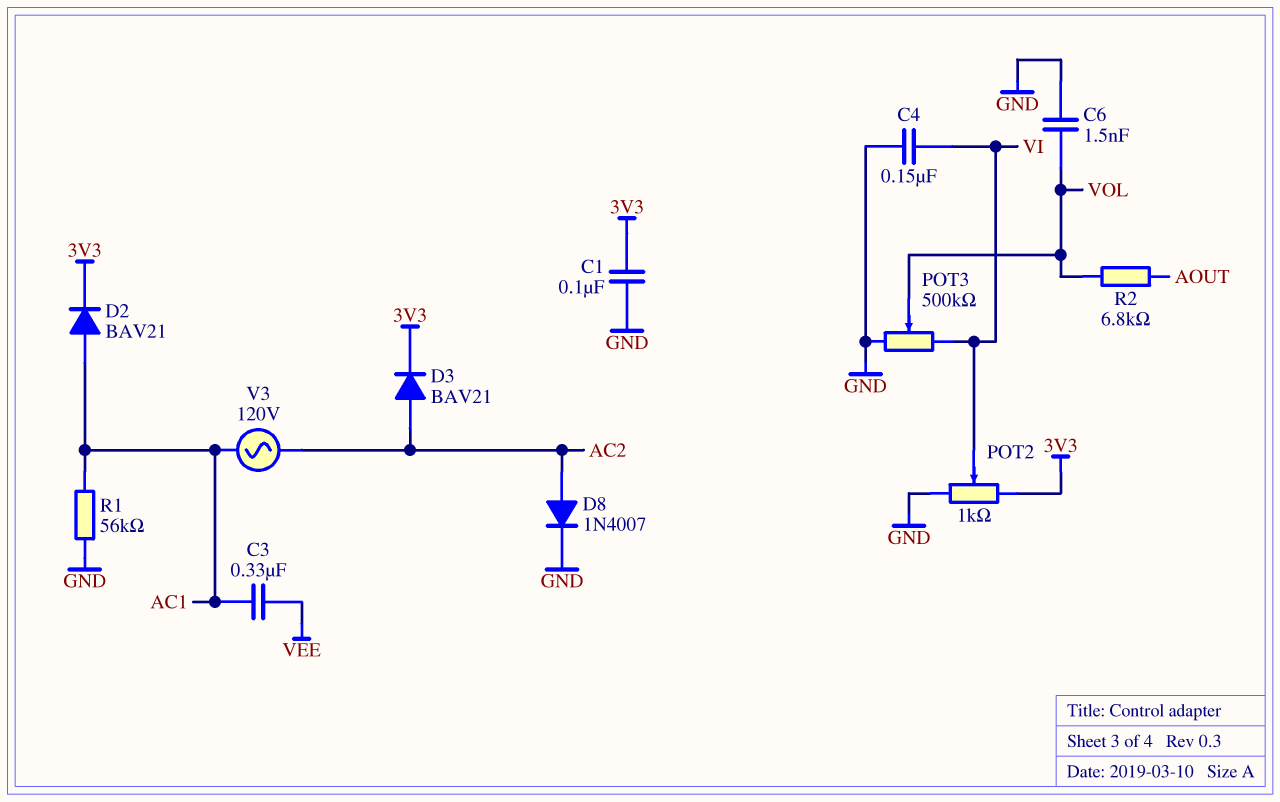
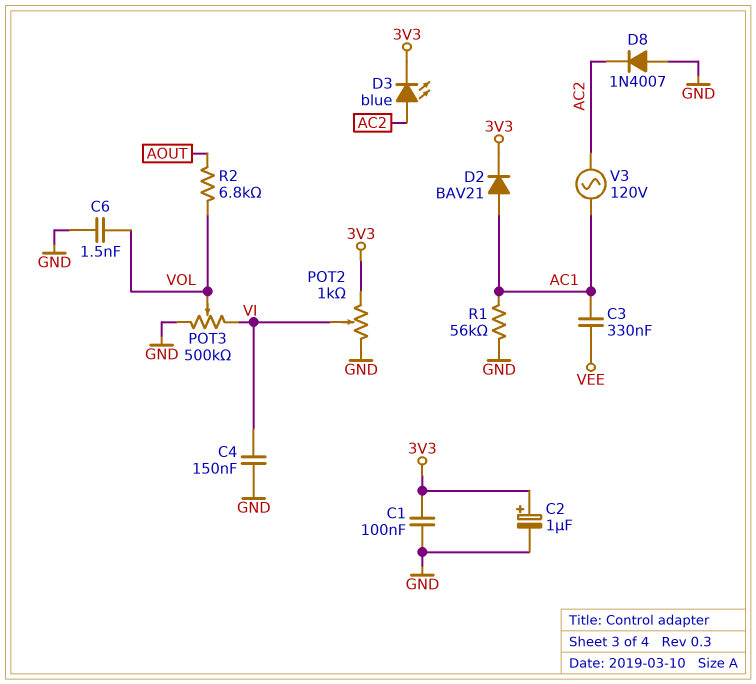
C2: none -> 1uF (plus 3V3, minus GND)
D3: diode BAV21 (A AC2, K 3V3) -> LED blue (A AC2, K 3V3)
D8: diode 1N4007 (A AC2, K GND) -> diode 1N4007 (A GND, K AC2)

